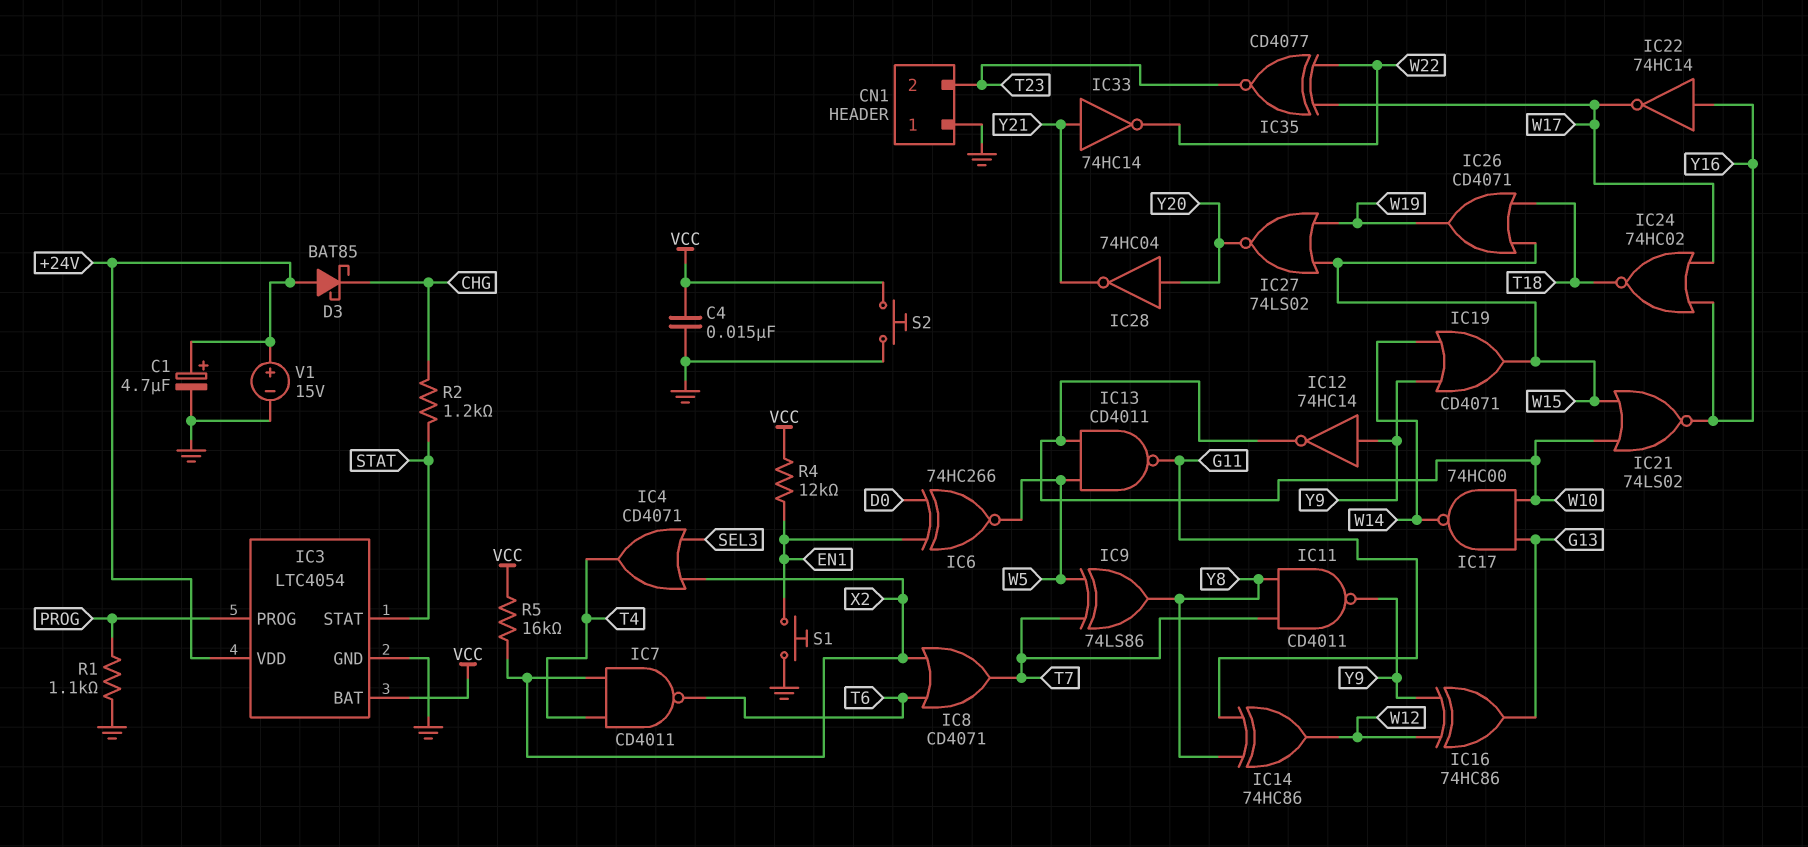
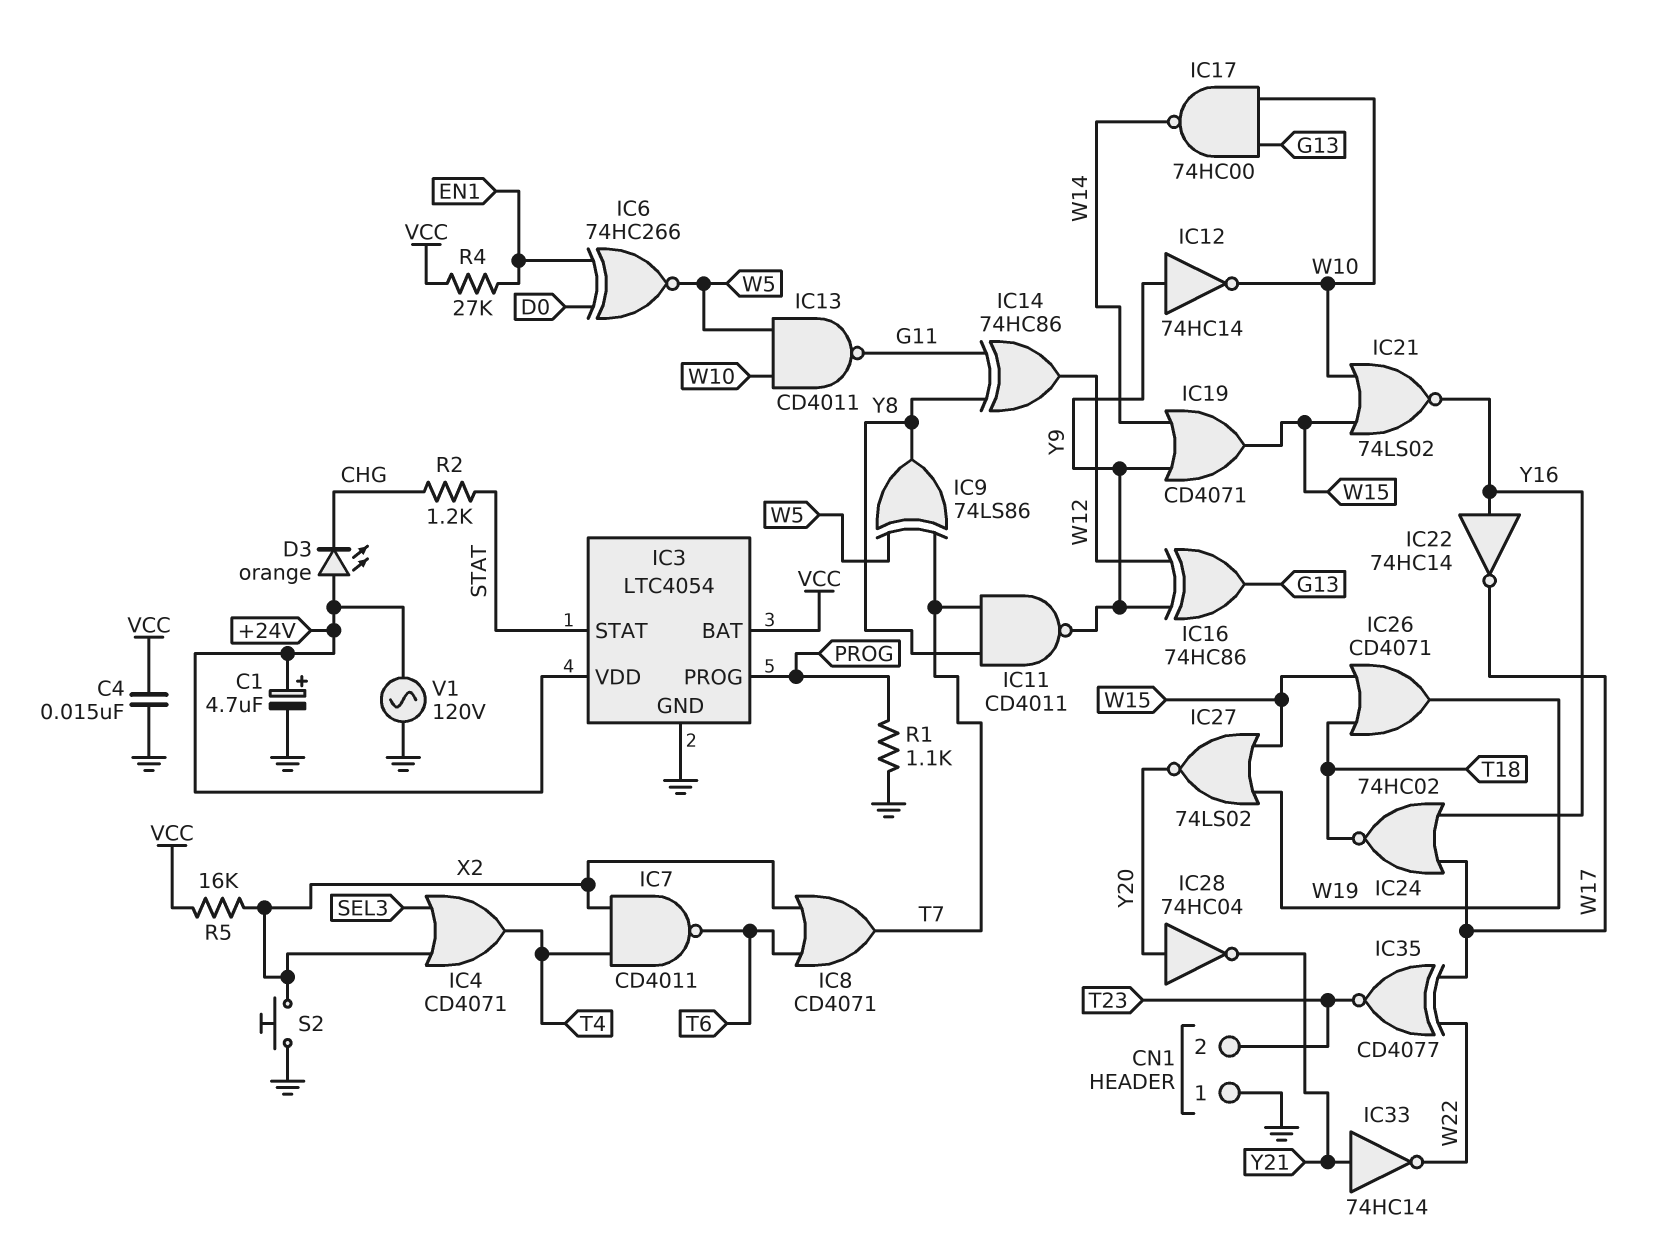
D3: schottky BAT85 (A +24V, K CHG) -> LED orange (A +24V, K CHG)
R4: 12k (EN1, VCC) -> 27k (EN1, VCC)
S1: button (EN1, GND) -> none
S2: button (GND, VCC) -> button (GND, X2)
V1: 15V (plus +24V, minus GND) -> AC 120V (+24V, GND)

